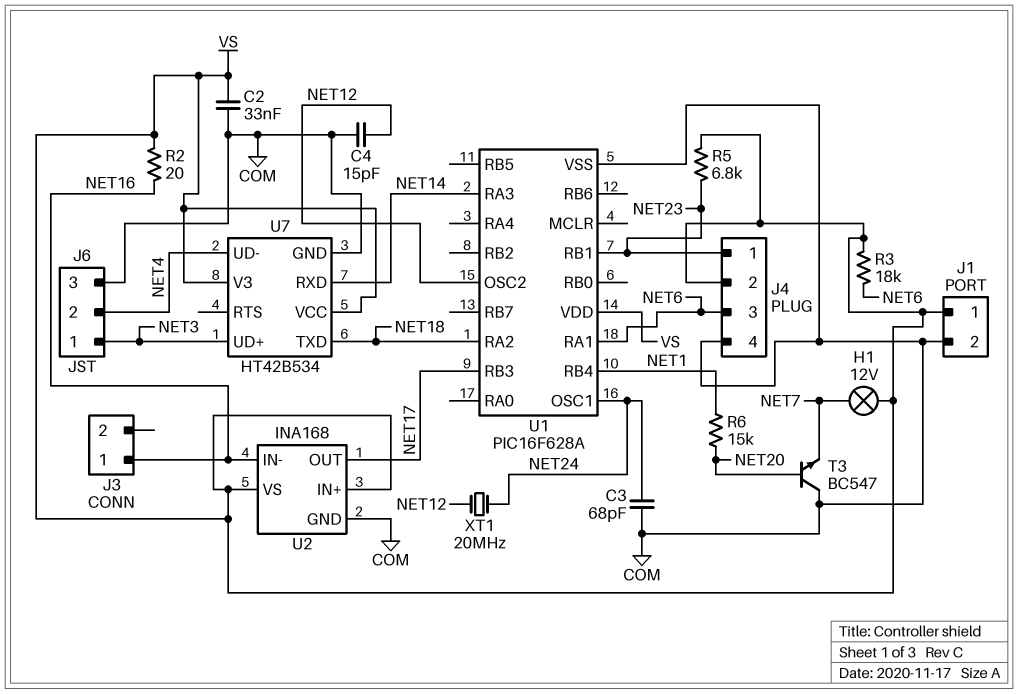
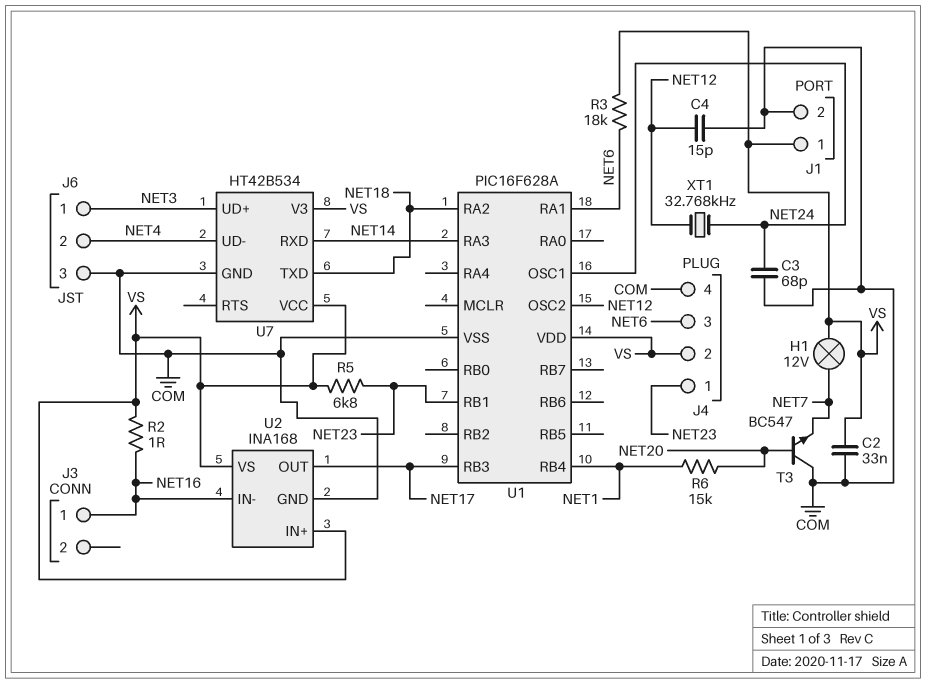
R2: 20 (NET16, VS) -> 1 (NET16, VS)
XT1: 20MHz (NET12, NET24) -> 32.768kHz (NET12, NET24)

